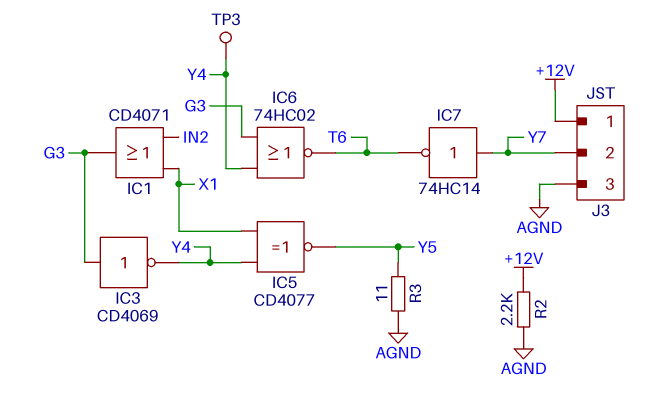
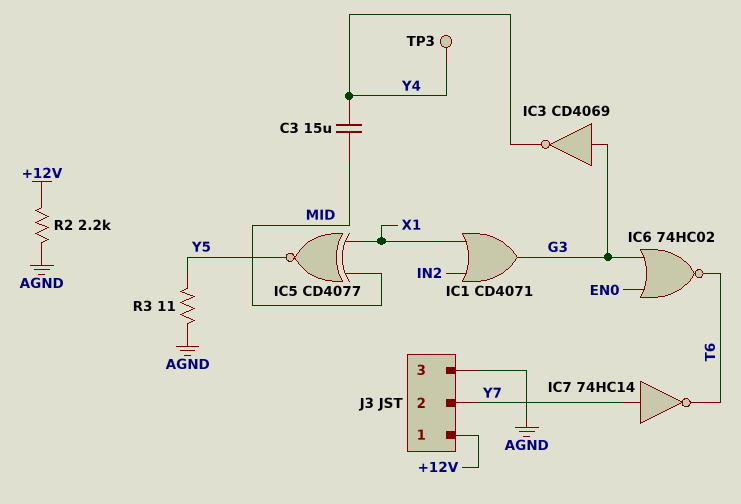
C3: none -> 15uF (MID, Y4)
IC5: XNOR CD4077 (in X1, in Y4, out Y5) -> XNOR CD4077 (in MID, in X1, out Y5)
IC6: NOR 74HC02 (in G3, in Y4, out T6) -> NOR 74HC02 (in EN0, in G3, out T6)

